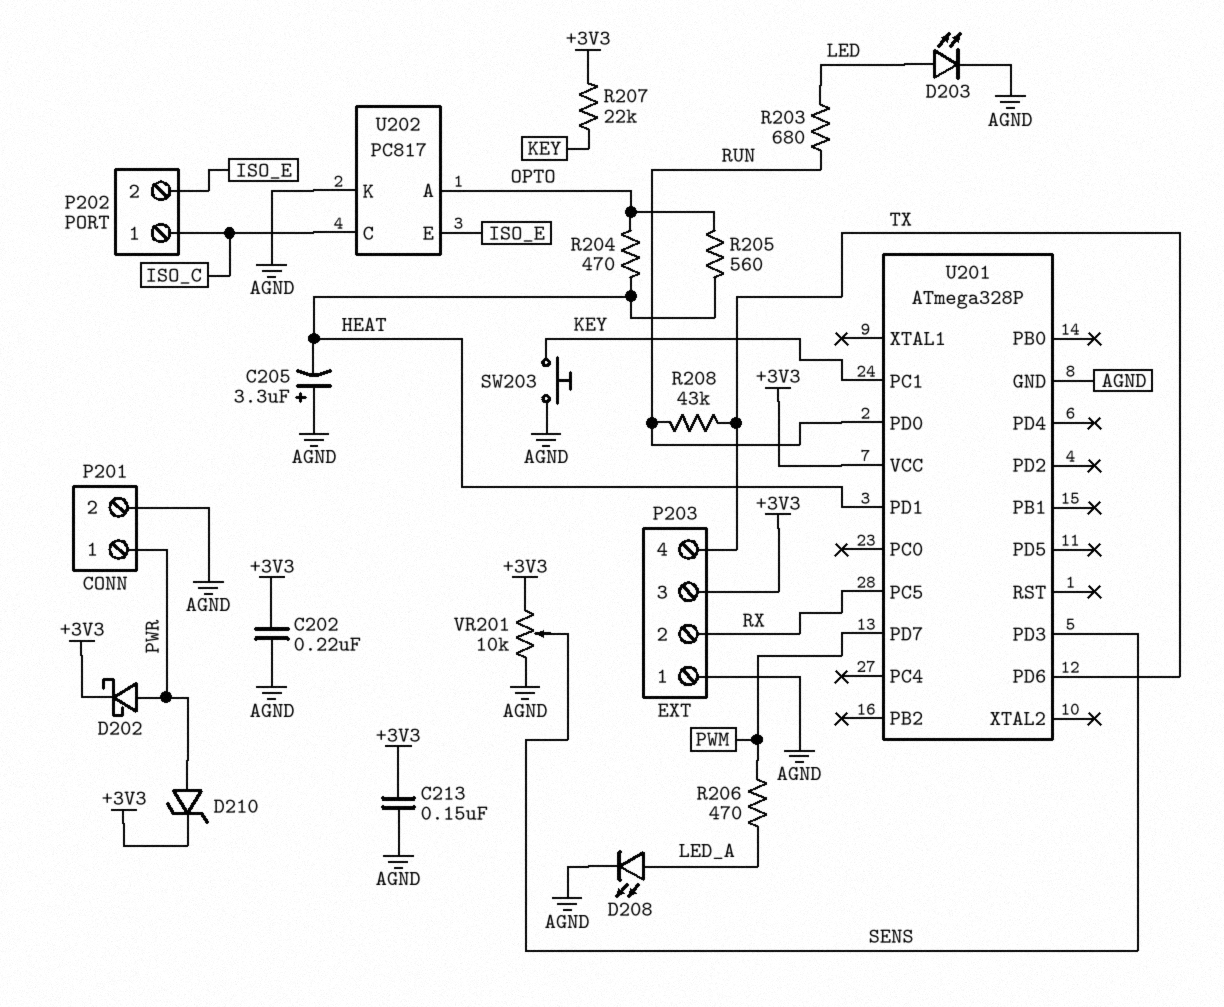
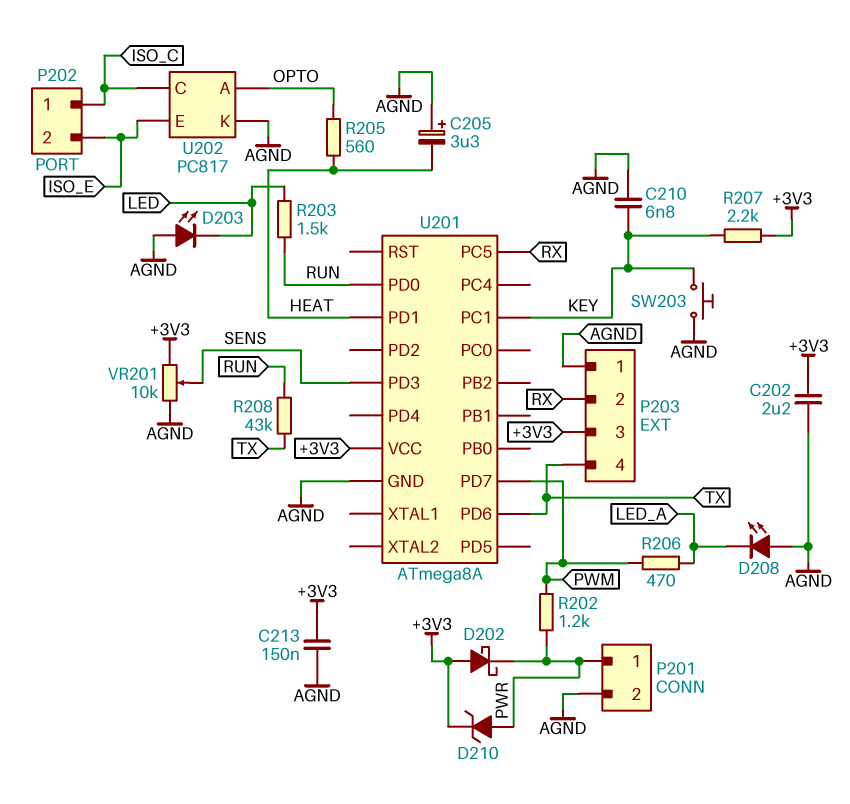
C202: 220nF (+3V3, AGND) -> 2.2uF (+3V3, AGND)
C210: none -> 6.8nF (AGND, KEY)
D202: schottky (A PWR, K +3V3) -> schottky (A +3V3, K PWR)
D203: LED (A LED, K AGND) -> LED (A AGND, K LED)
D208: LED (A LED_A, K AGND) -> LED (A AGND, K LED_A)
R202: none -> 1.2k (PWM, PWR)
R203: 680 (LED, RUN) -> 1.5k (LED, RUN)
R204: 470 (HEAT, OPTO) -> none
R207: 22k (+3V3, KEY) -> 2.2k (+3V3, KEY)
U201: ATmega328P -> ATmega8A

